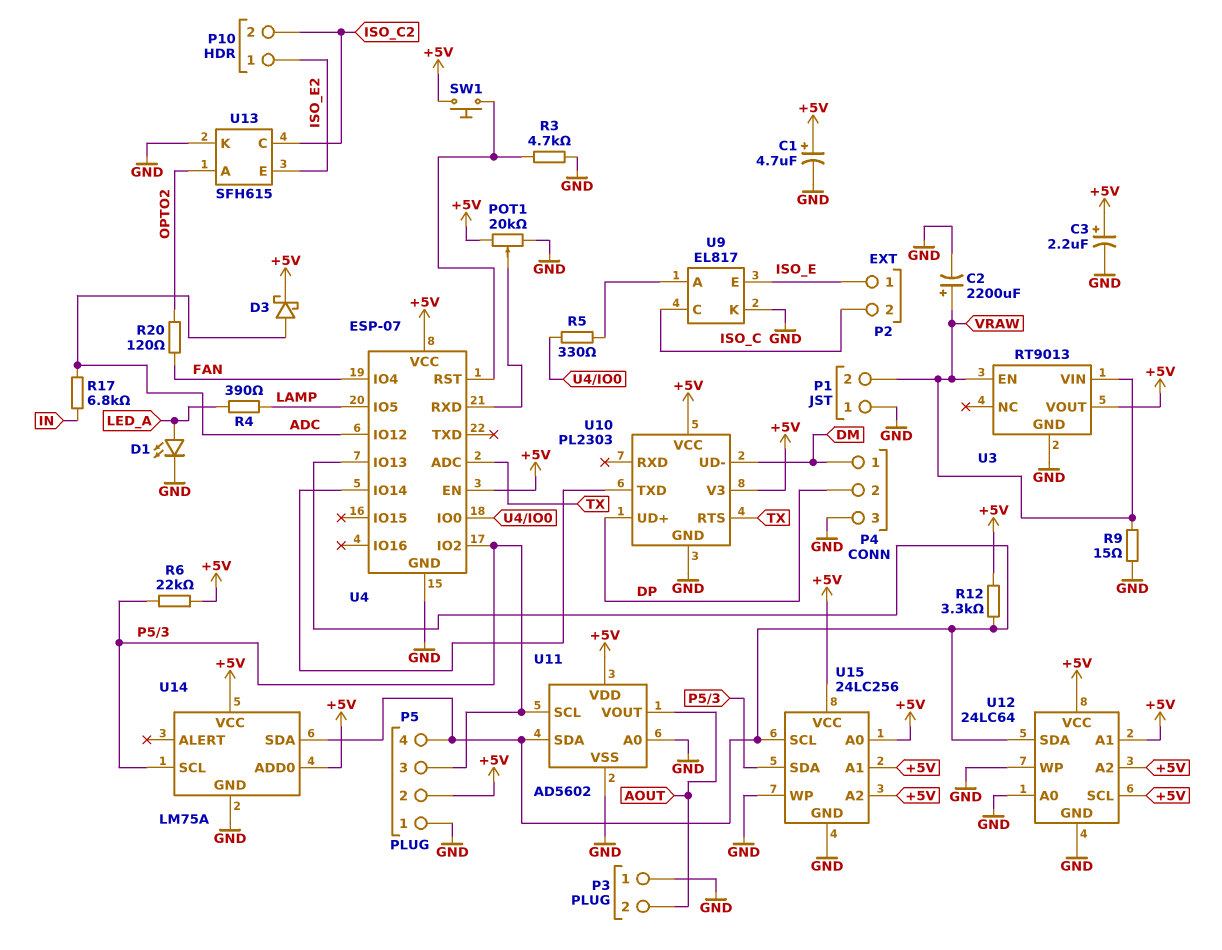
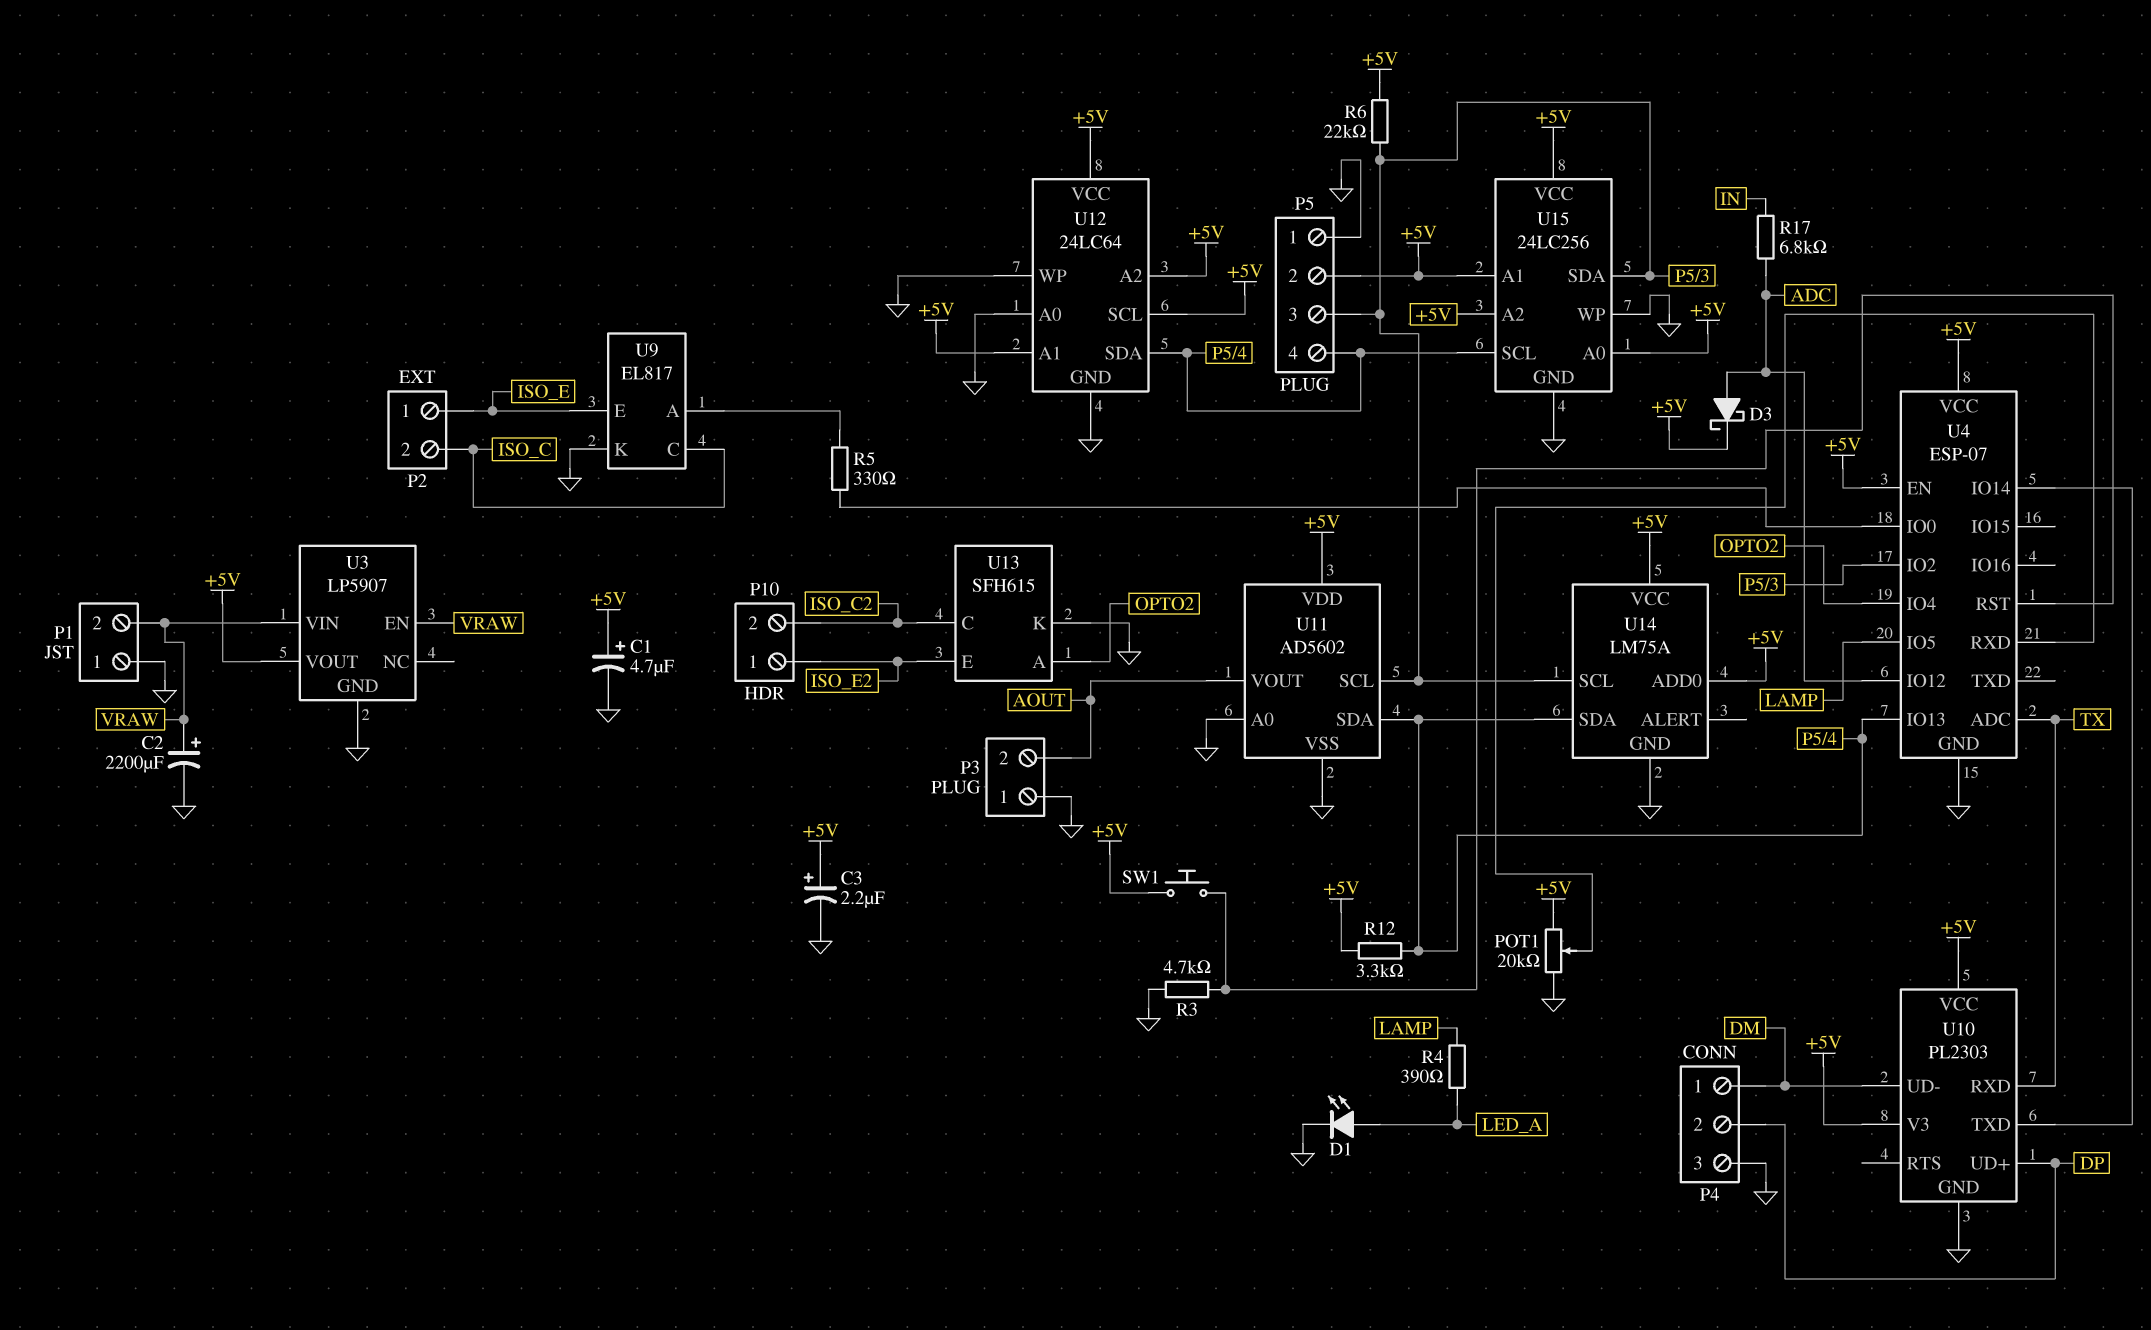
R9: 15 (GND, VRAW) -> none
R20: 120 (FAN, OPTO2) -> none
U3: RT9013 -> LP5907
U4 pin IO4: FAN -> OPTO2
U10 pin RTS: TX -> none
U10 pin RXD: none -> TX

